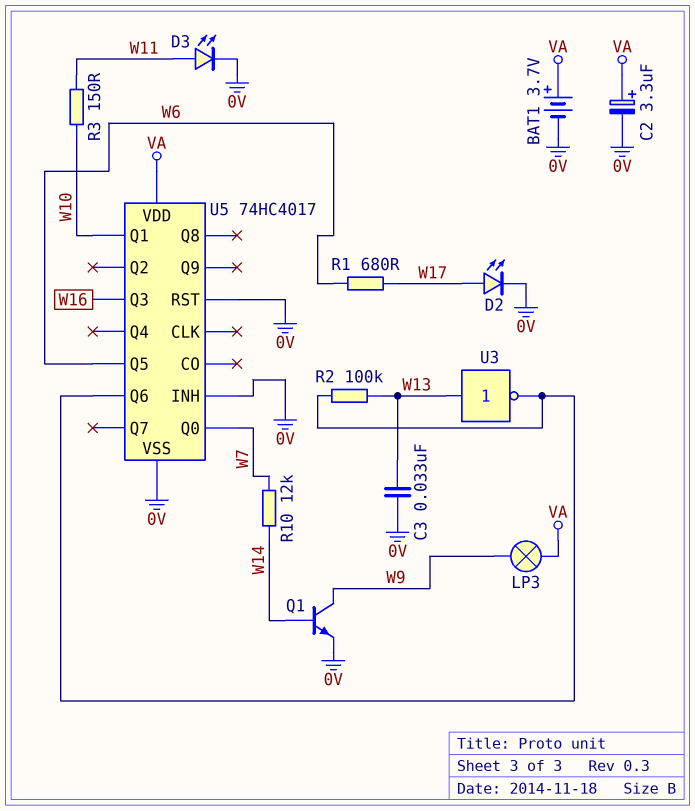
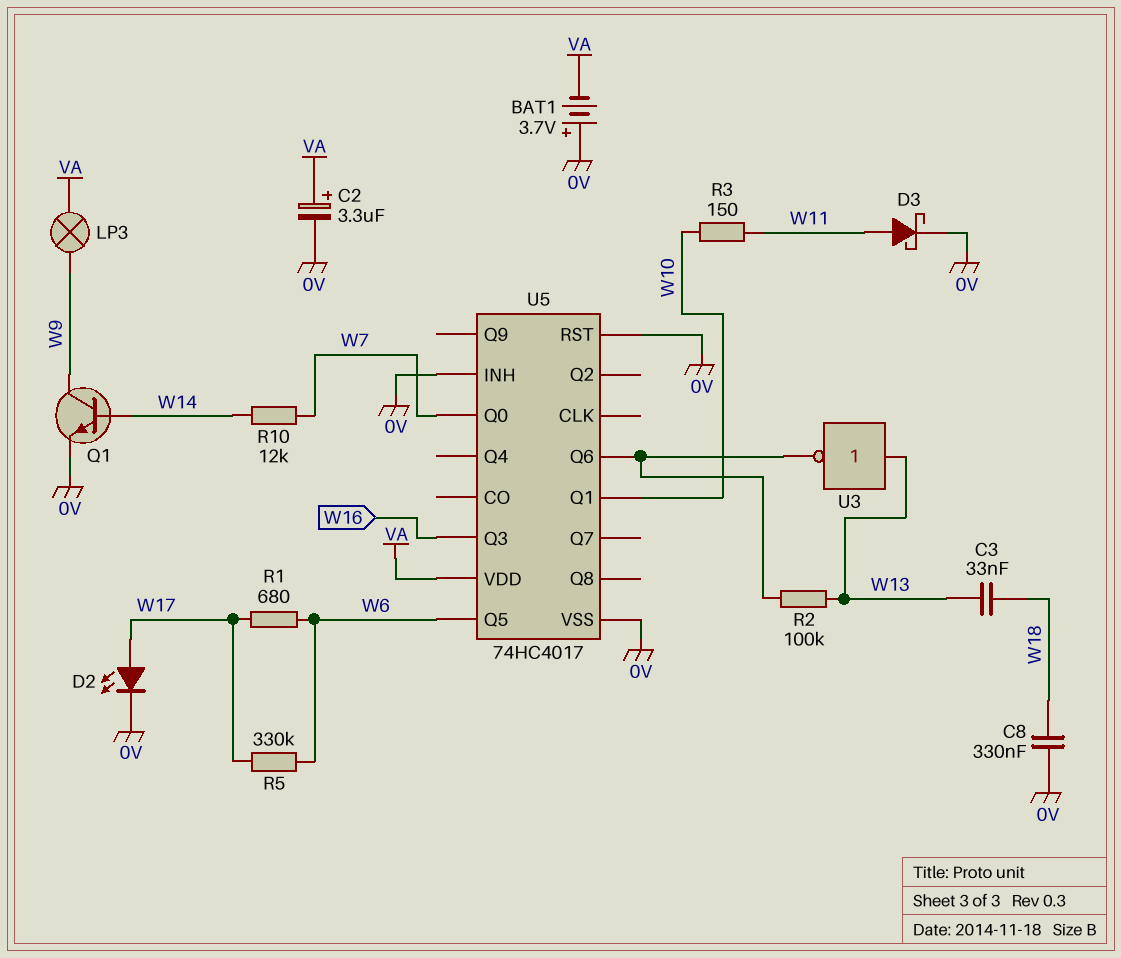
BAT1: 3.7V (plus VA, minus 0V) -> 3.7V (plus 0V, minus VA)
C3: 33nF (0V, W13) -> 33nF (W13, W18)
C8: none -> 330nF (0V, W18)
D3: LED (A W11, K 0V) -> schottky (A W11, K 0V)
R5: none -> 330k (W6, W17)

